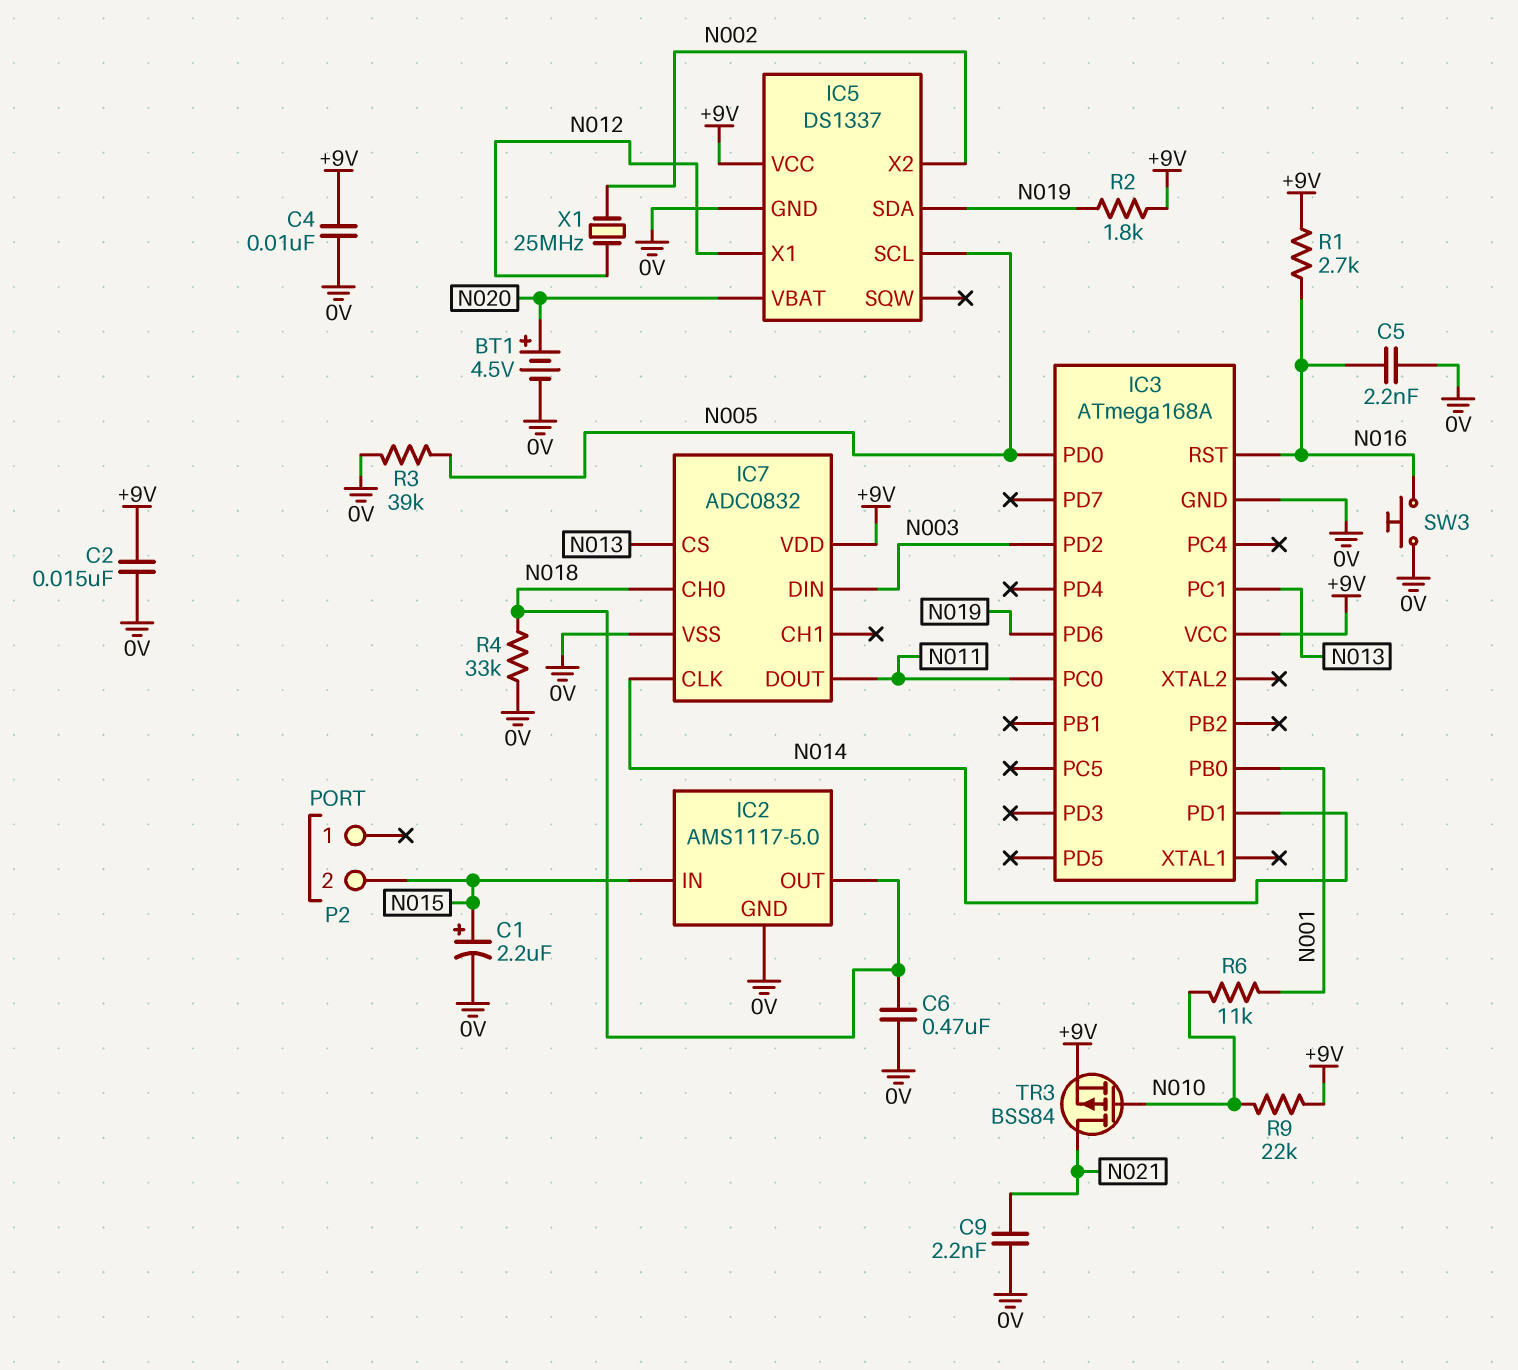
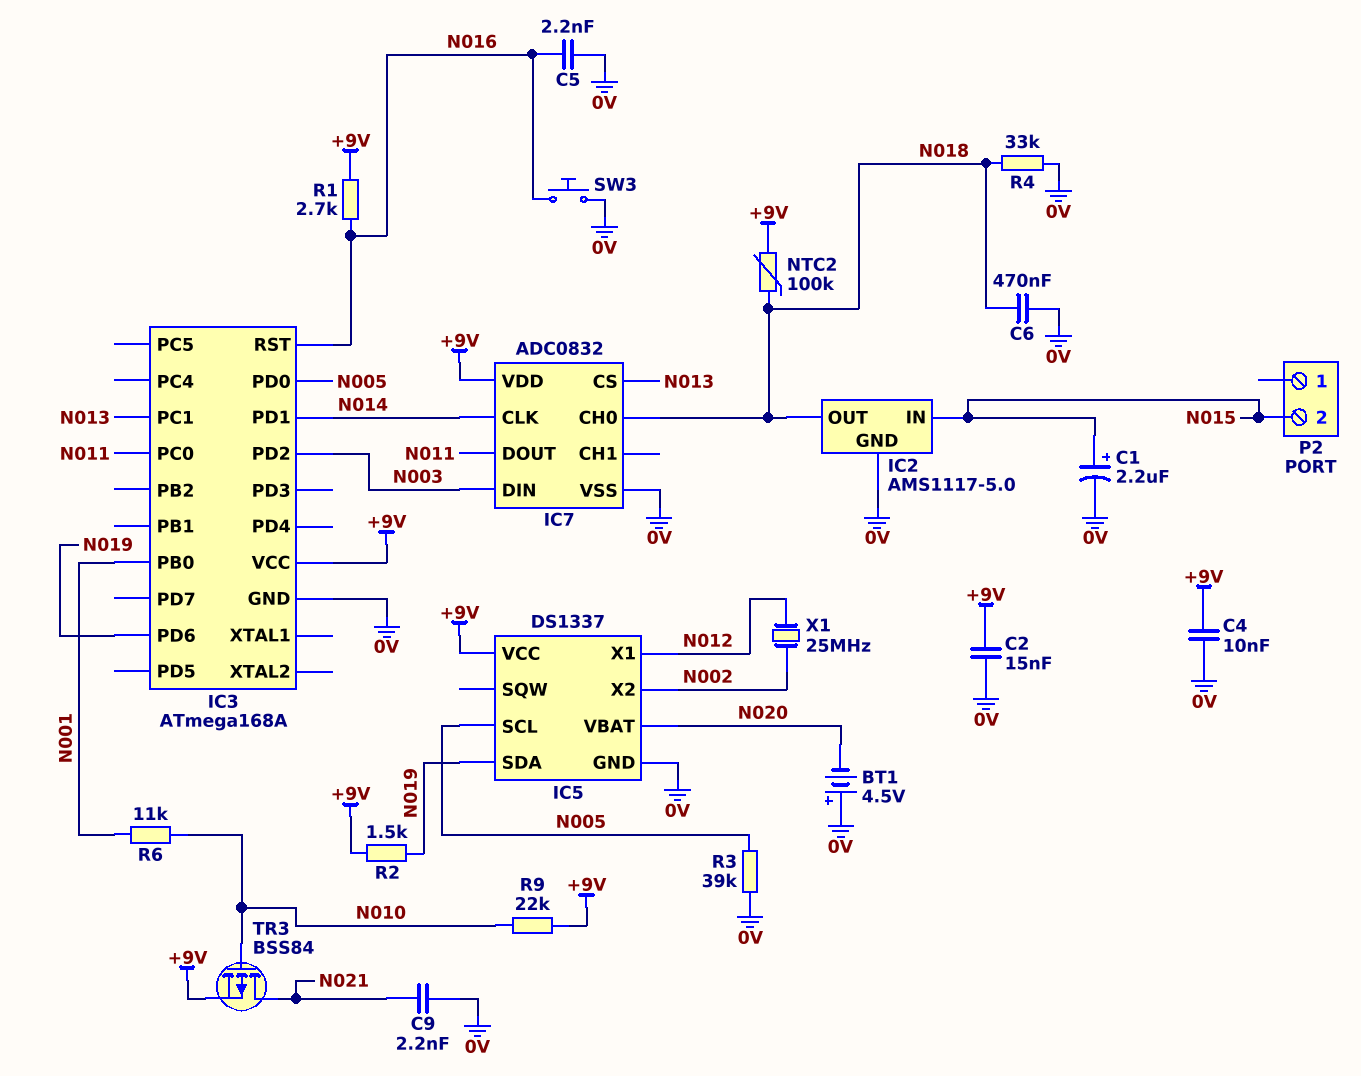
BT1: 4.5V (plus N020, minus 0V) -> 4.5V (plus 0V, minus N020)
NTC2: none -> 100k (+9V, N018)
R2: 1.8k (+9V, N019) -> 1.5k (+9V, N019)

